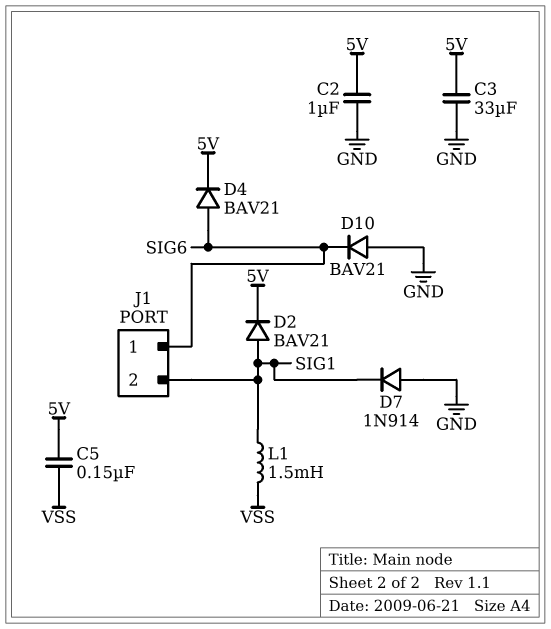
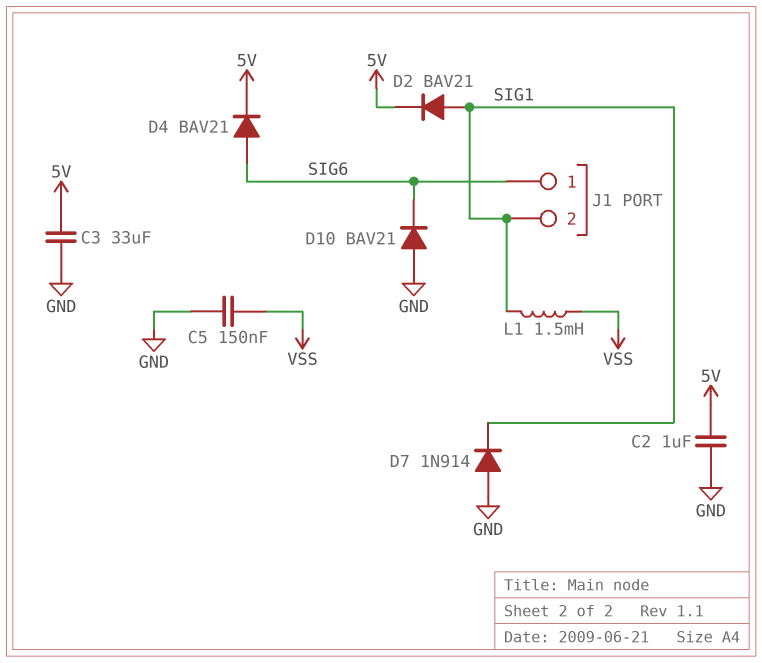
C5: 150nF (5V, VSS) -> 150nF (GND, VSS)

